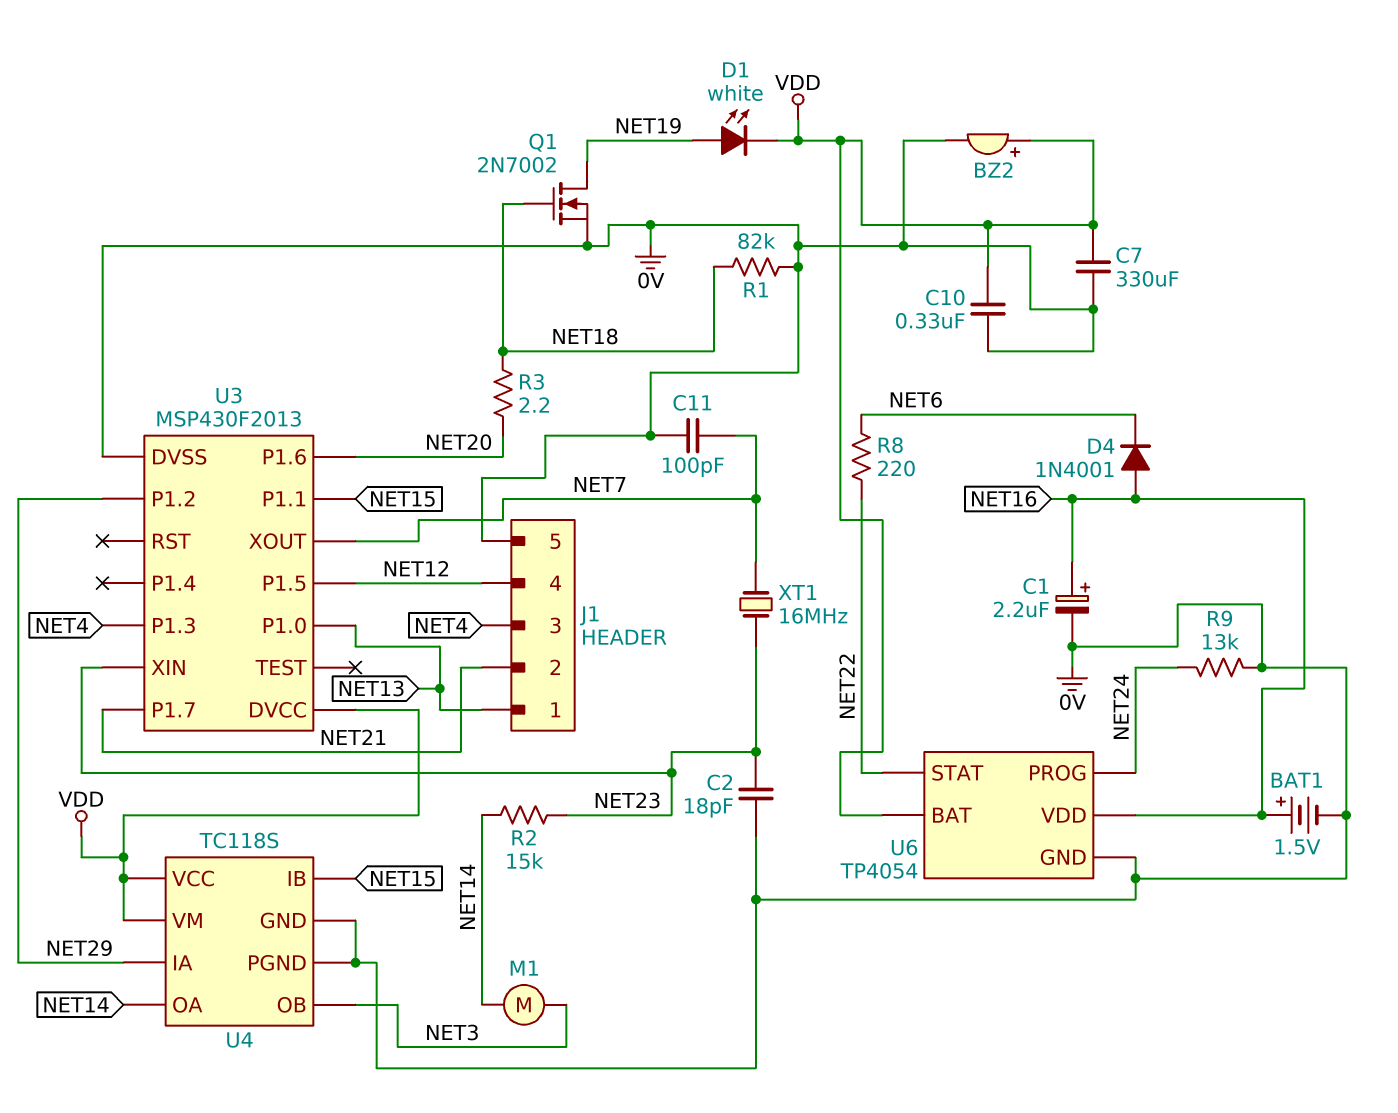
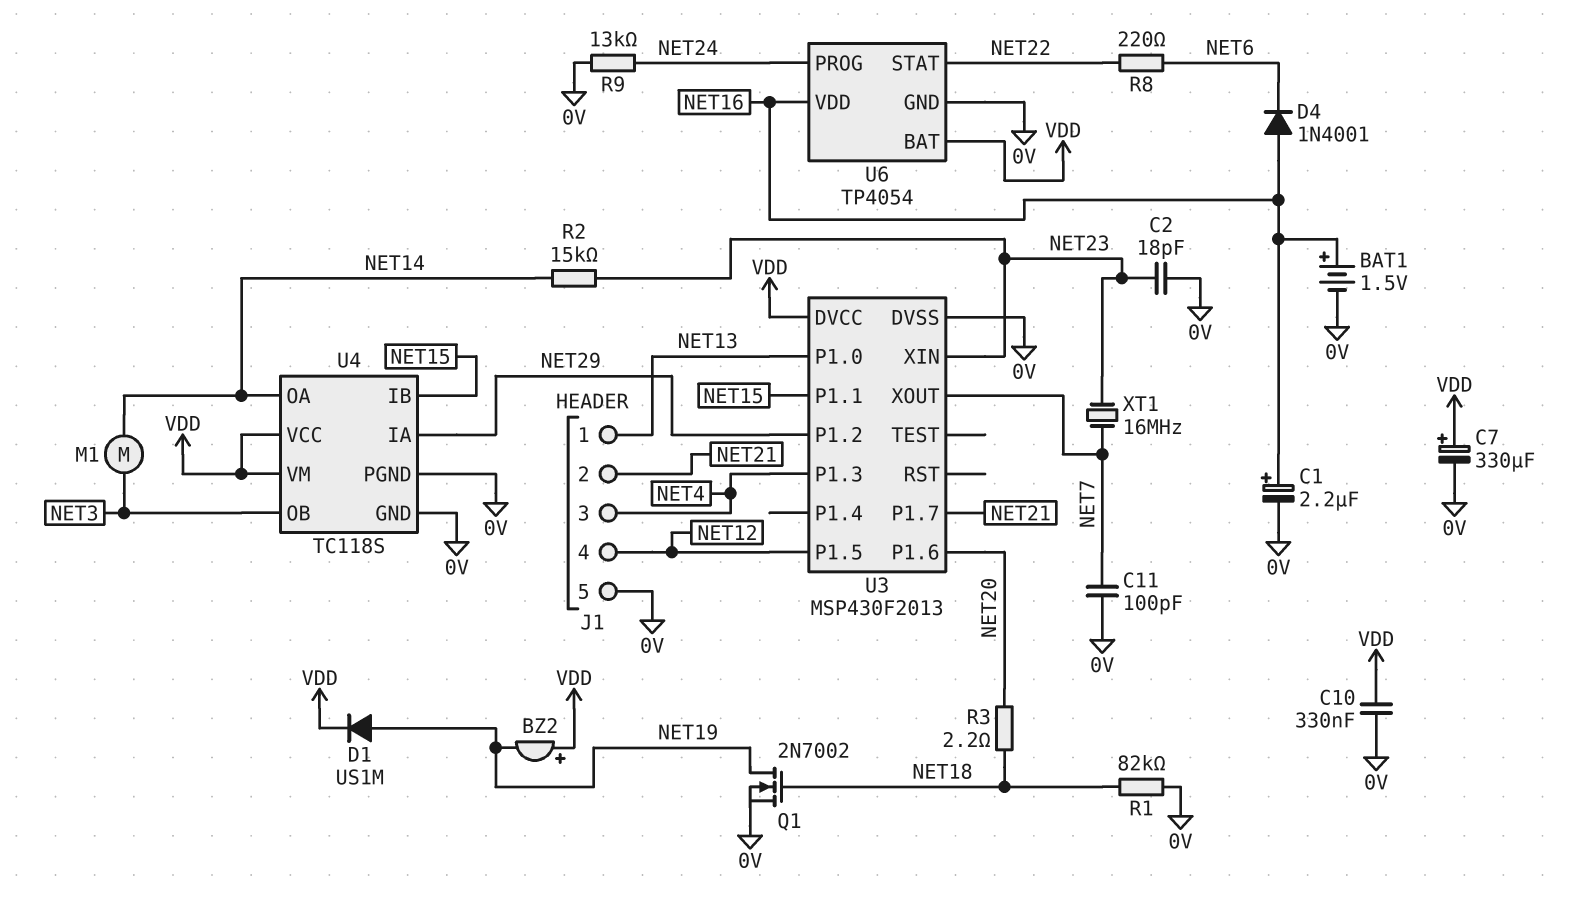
BZ2: buzzer (plus VDD, minus 0V) -> buzzer (plus VDD, minus NET19)
C7: 330uF (0V, VDD) -> 330uF (plus VDD, minus 0V)
D1: LED white (A NET19, K VDD) -> diode US1M (A NET19, K VDD)

